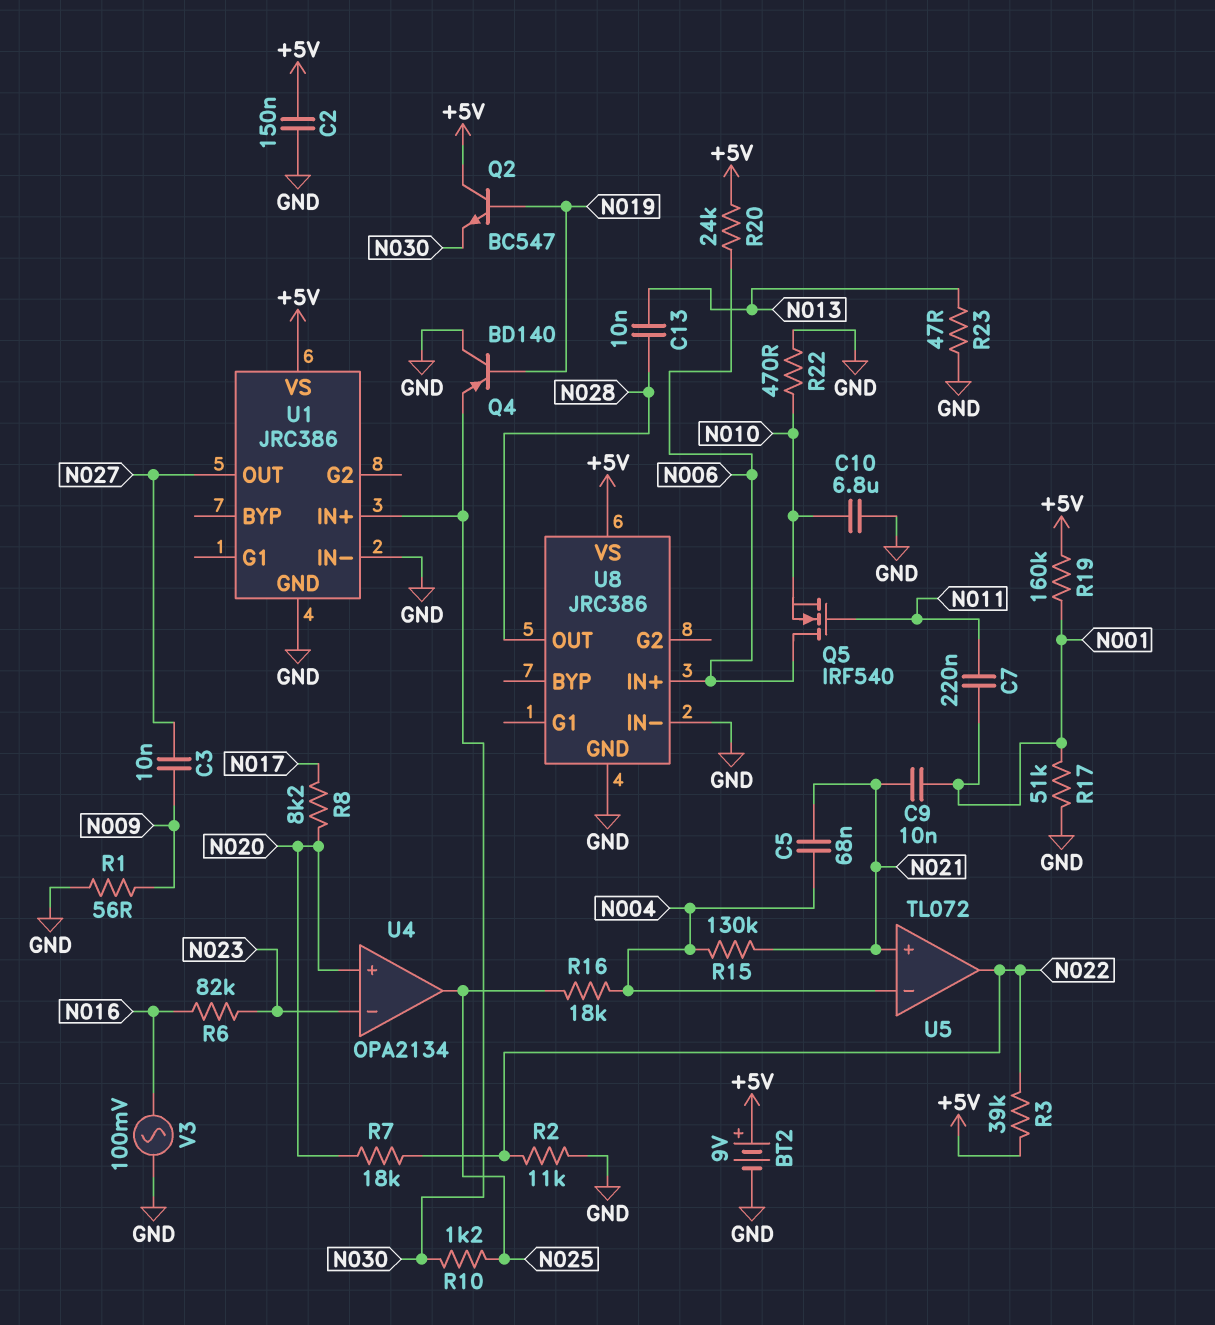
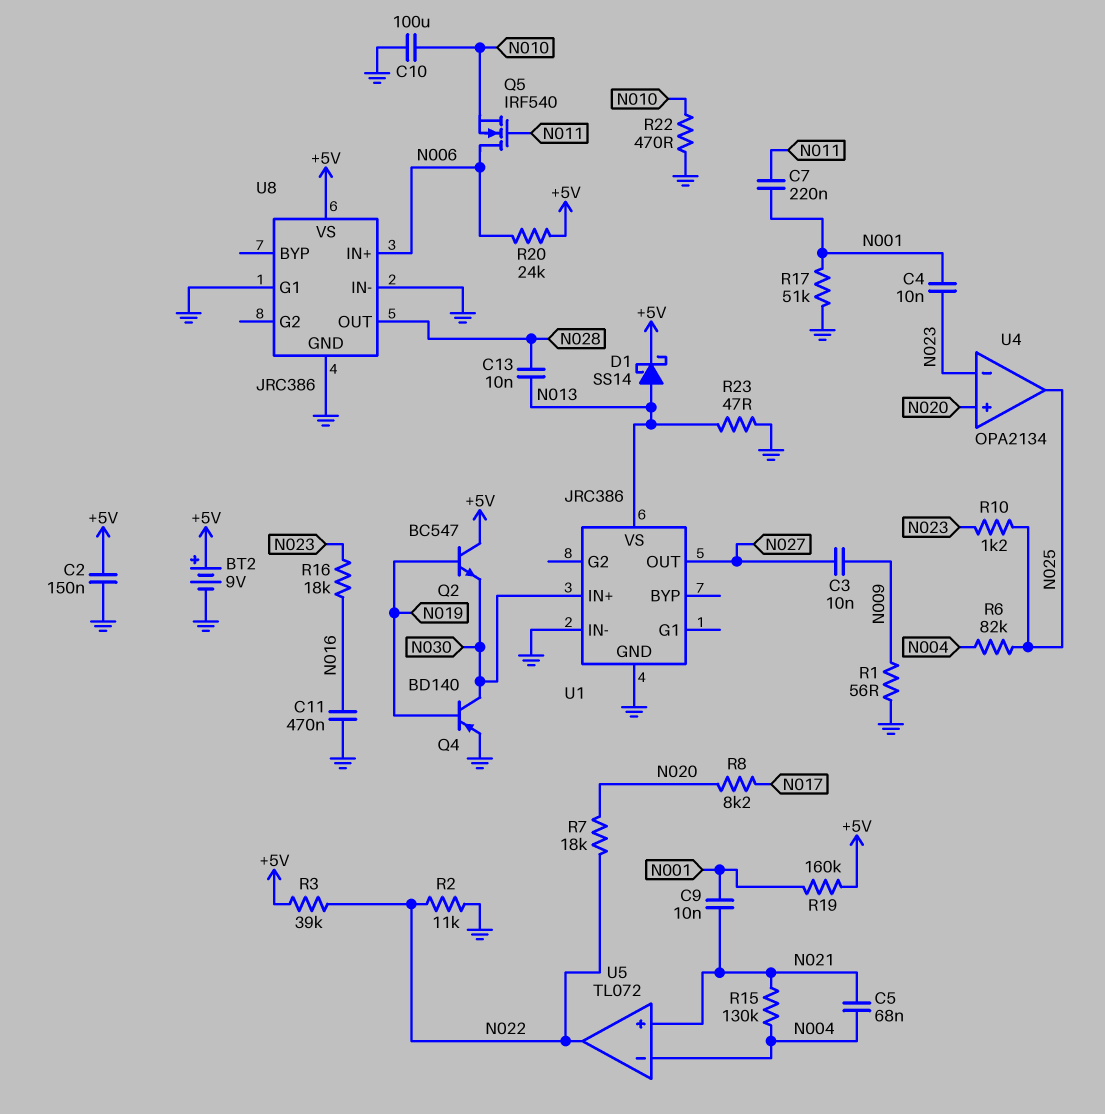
C4: none -> 10nF (N001, N023)
C10: 6.8uF (GND, N010) -> 100uF (GND, N010)
C11: none -> 470nF (GND, N016)
D1: none -> schottky SS14 (A N013, K +5V)
Q4: PNP BD140 (B N019, C GND, E N030) -> PNP BD140 (B N019, C N030, E GND)
R6: 82k (N016, N023) -> 82k (N004, N025)
R10: 1.2k (N025, N030) -> 1.2k (N023, N025)
R16: 18k (N004, N025) -> 18k (N016, N023)
U1 pin VS: +5V -> N013
U8 pin G1: none -> GND
V3: AC 100mV (GND, N016) -> none

